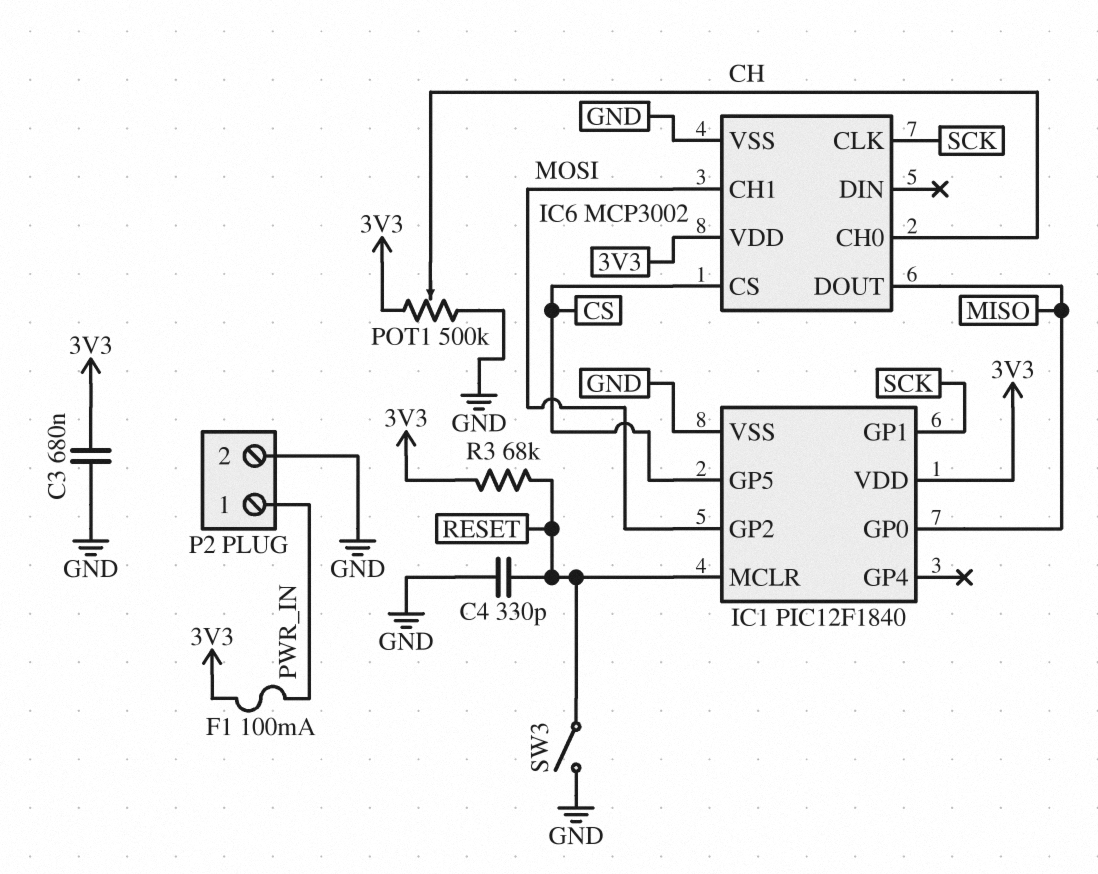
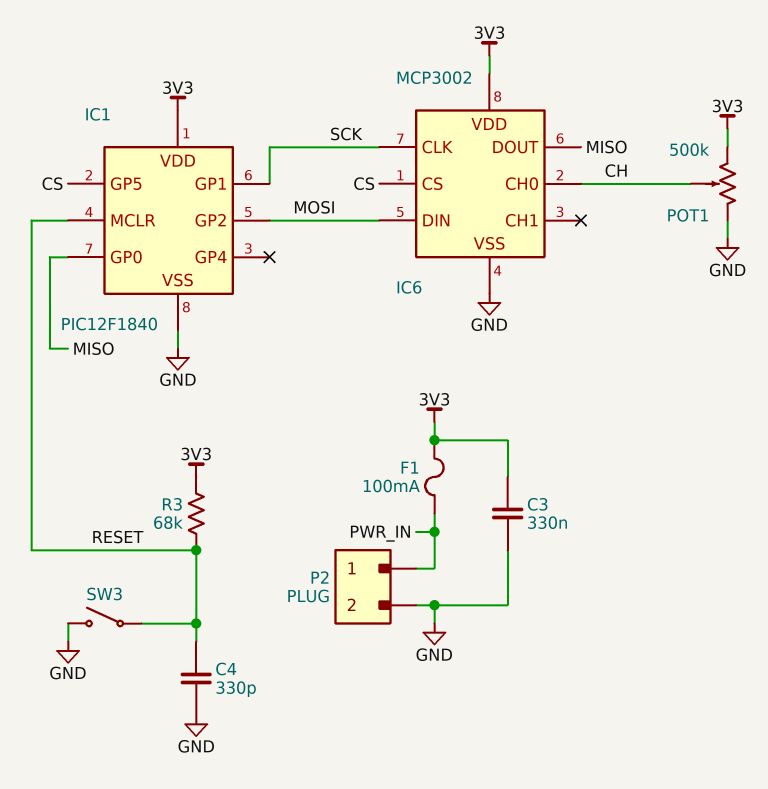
C3: 680nF (3V3, GND) -> 330nF (3V3, GND)
IC6 pin CH1: MOSI -> none
IC6 pin DIN: none -> MOSI

